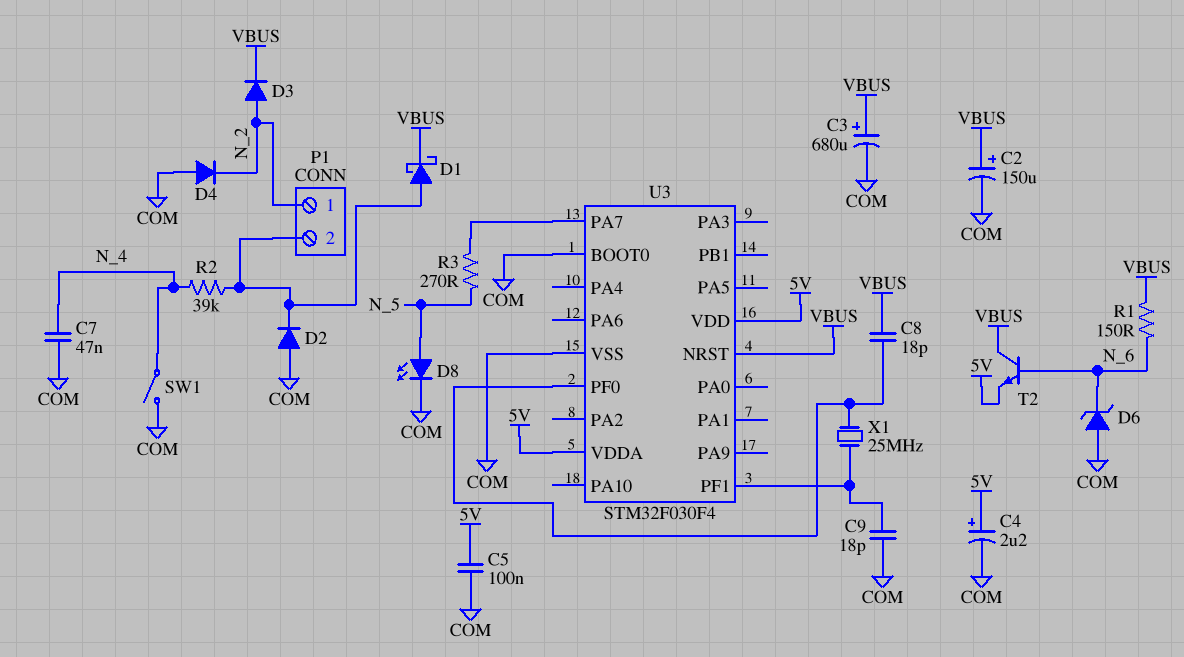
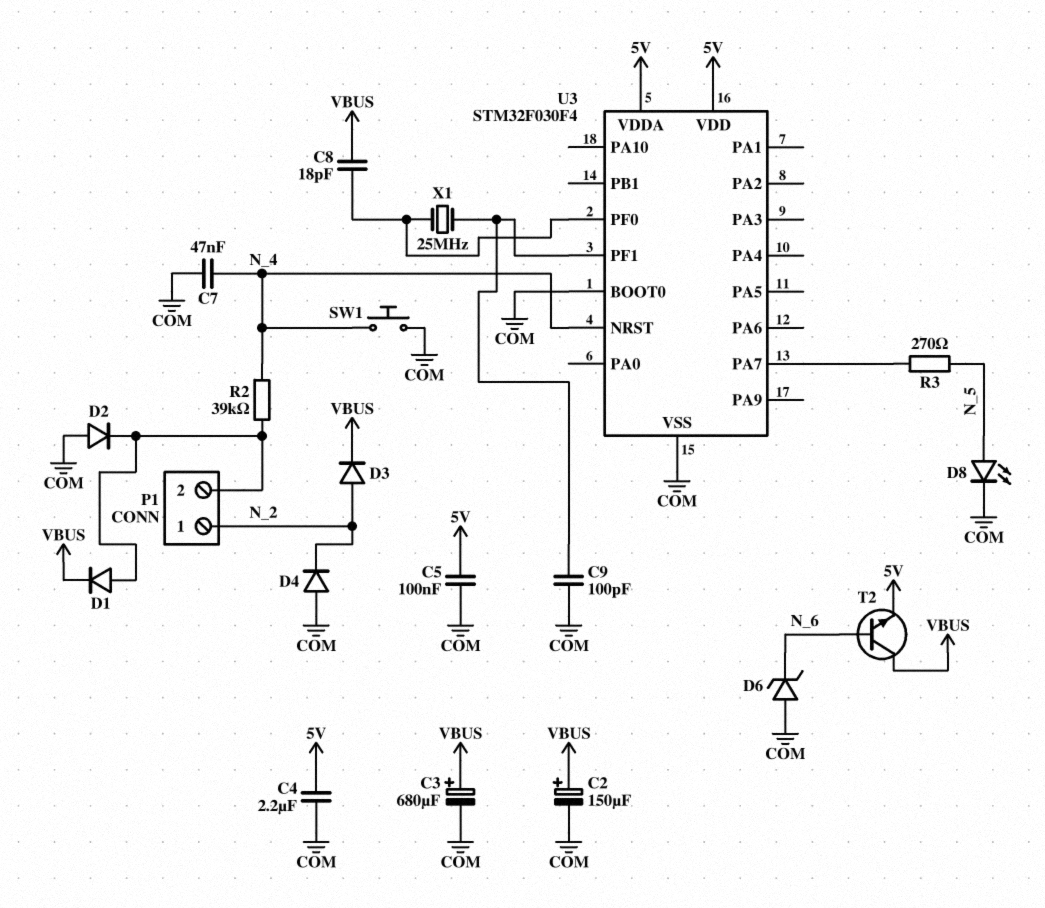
C4: 2.2uF (plus 5V, minus COM) -> 2.2uF (5V, COM)
C9: 18pF (COM, U3/PF1) -> 100pF (COM, U3/PF1)
D1: schottky (A P1/2, K VBUS) -> diode (A P1/2, K VBUS)
R1: 150 (N_6, VBUS) -> none
SW1: switch (COM, N_4) -> button (COM, N_4)
U3 pin NRST: VBUS -> N_4

